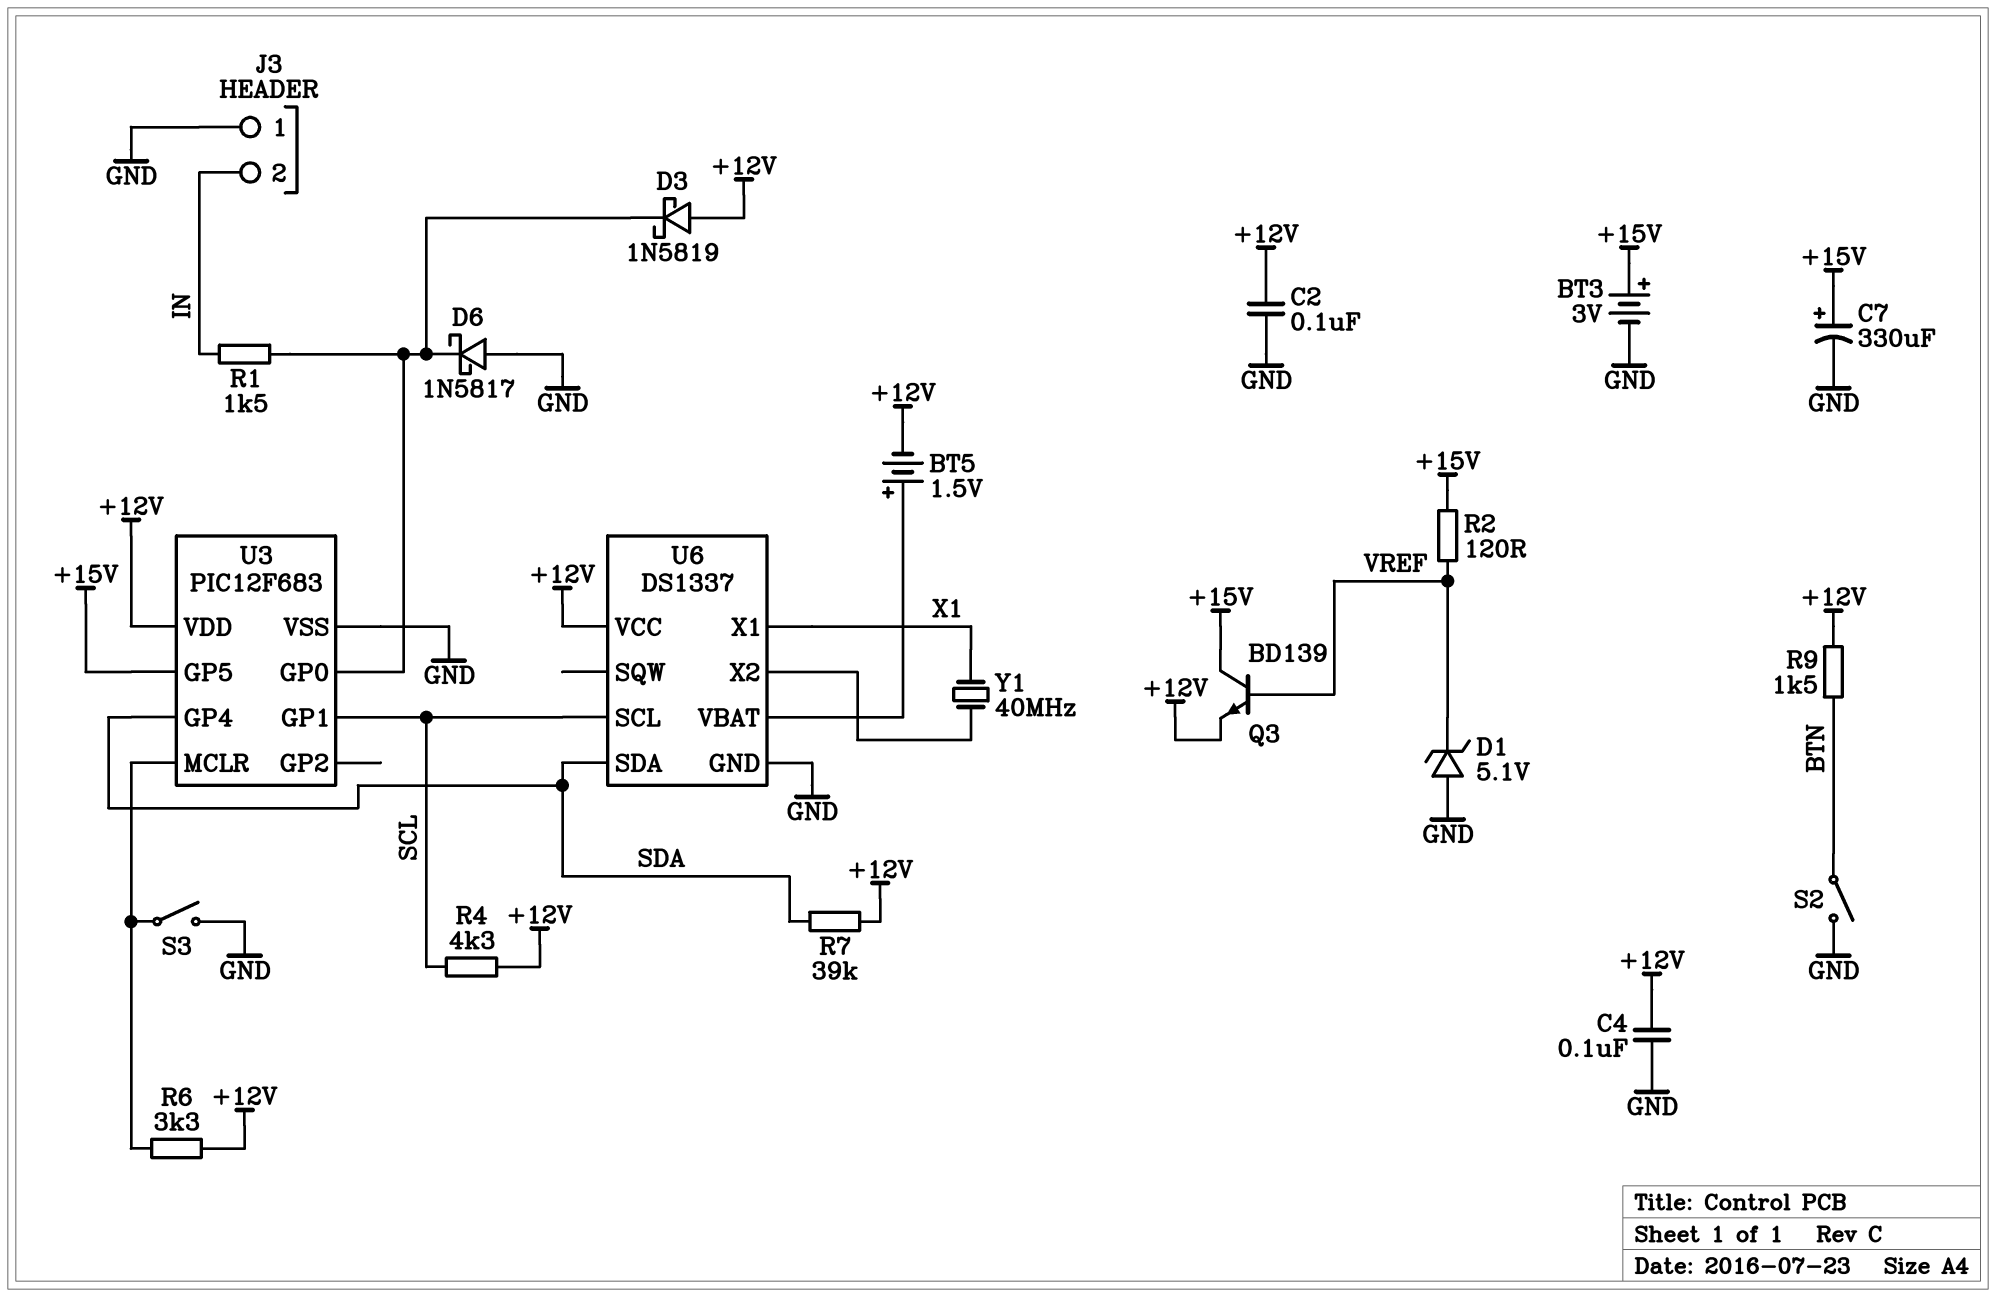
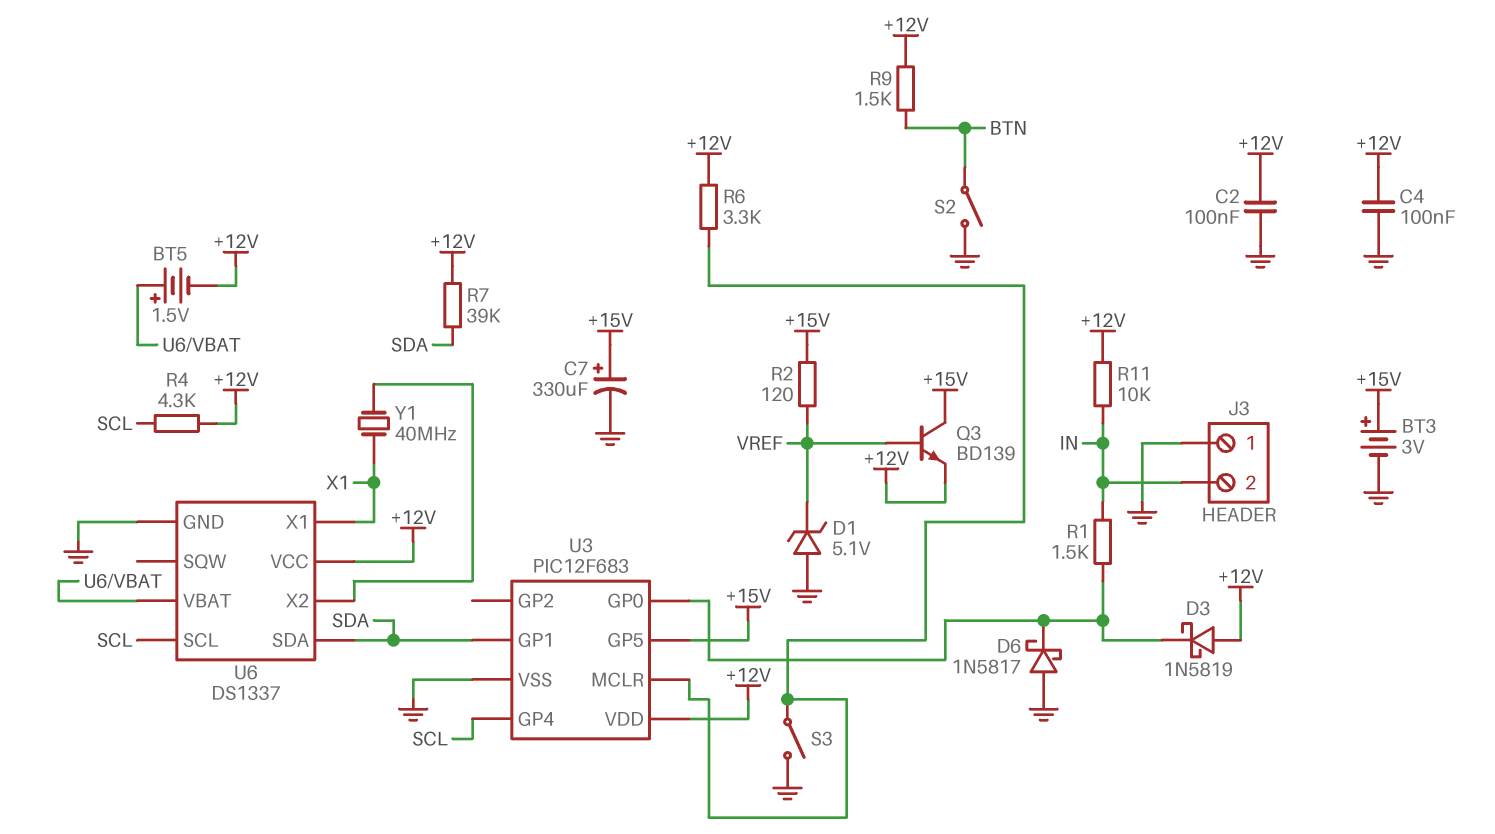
R11: none -> 10k (+12V, IN)
U3 pin GP1: SCL -> SDA
U3 pin GP4: SDA -> SCL

